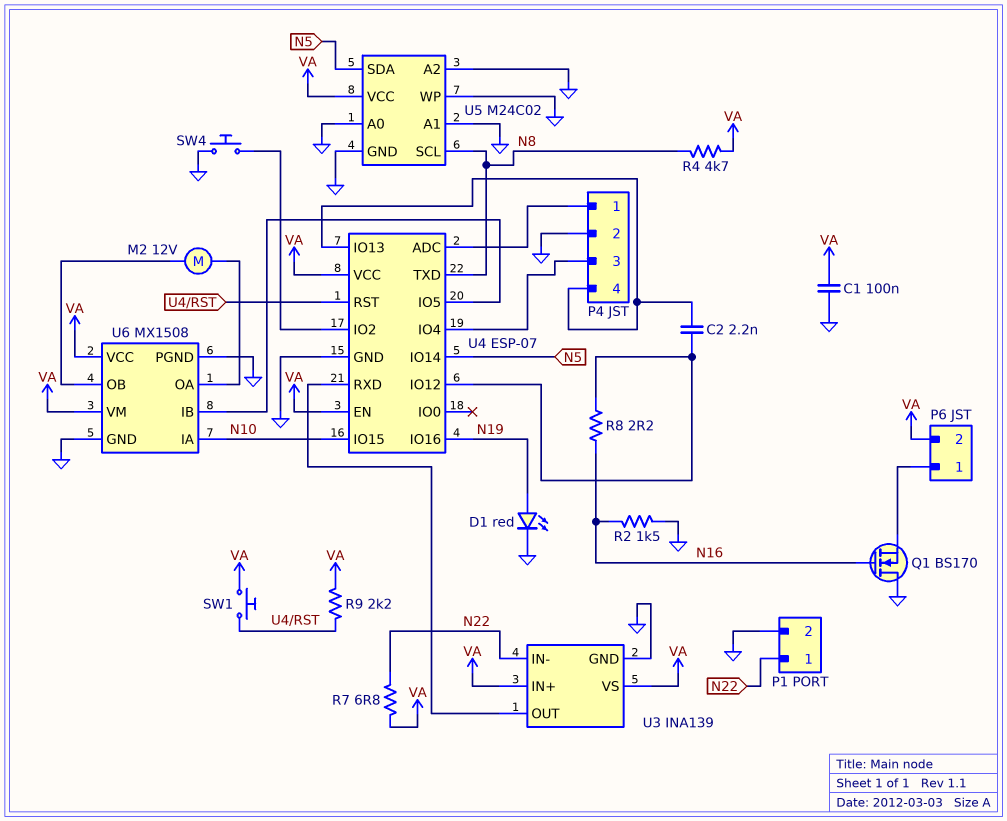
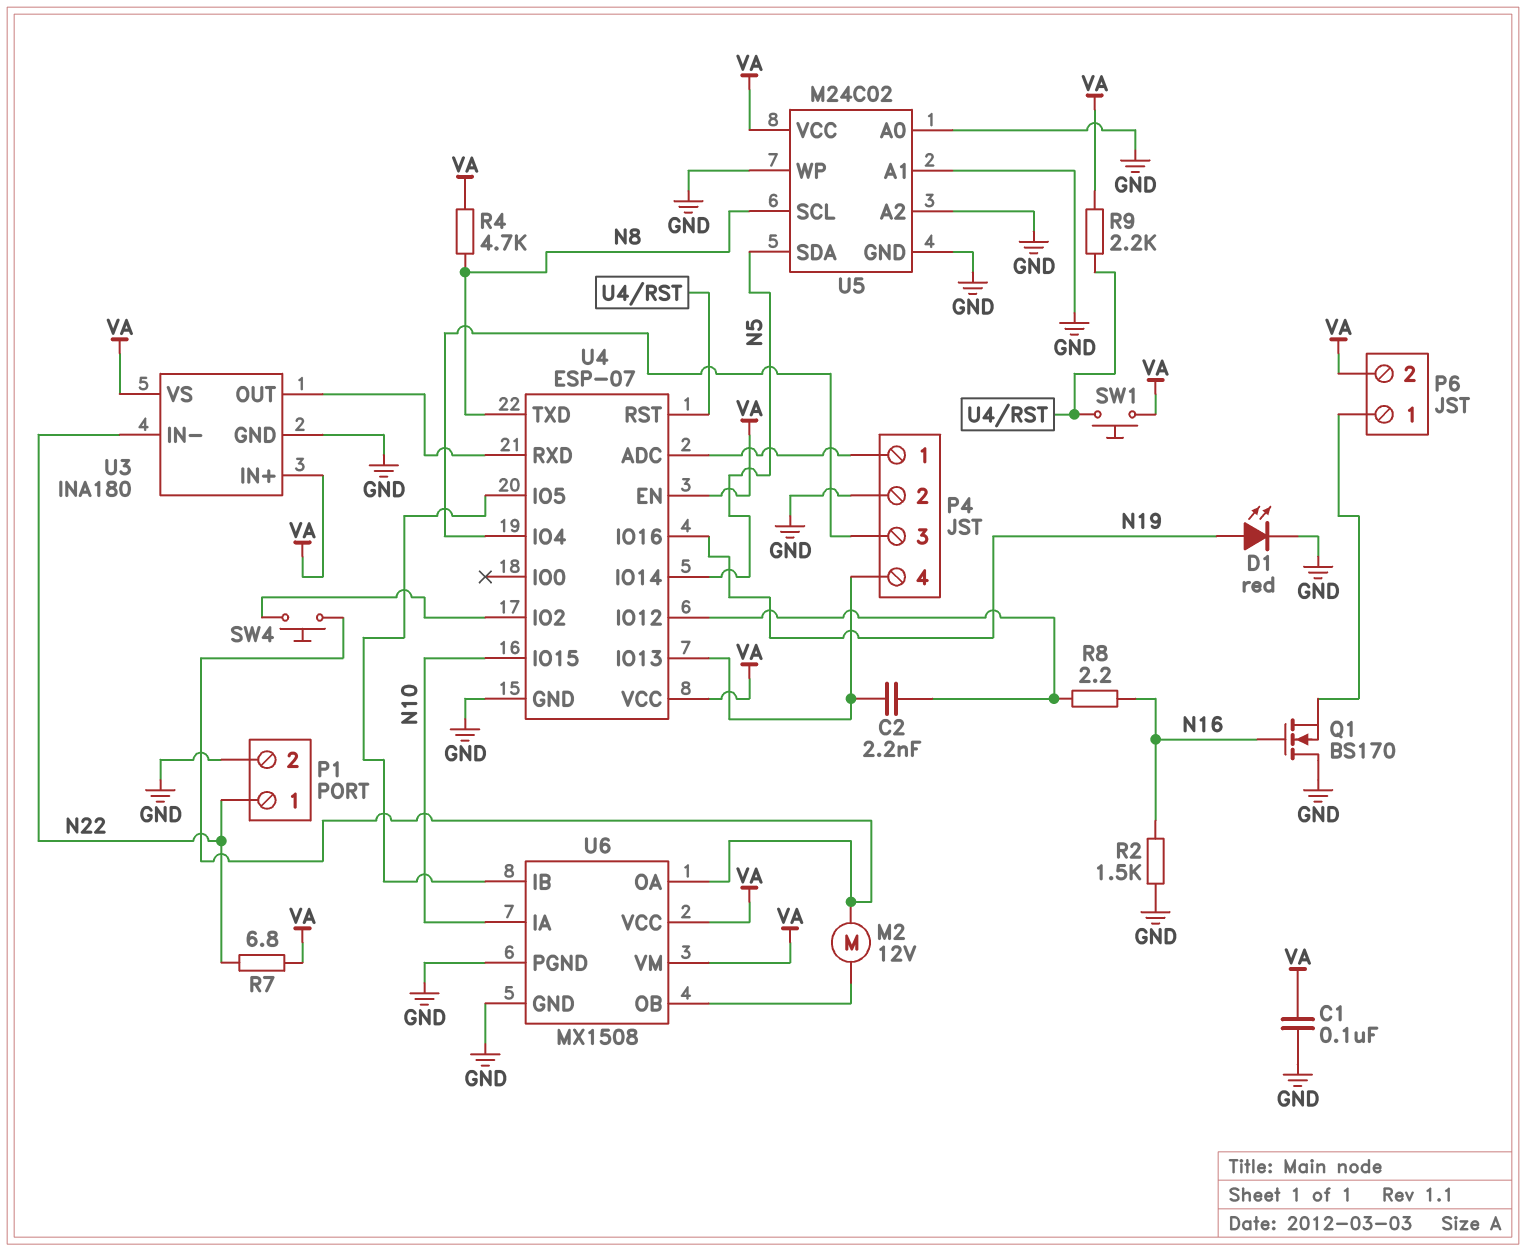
SW4: button (GND, U4/IO2) -> button (U4/IO2, U6/OA)
U3: INA139 -> INA180

